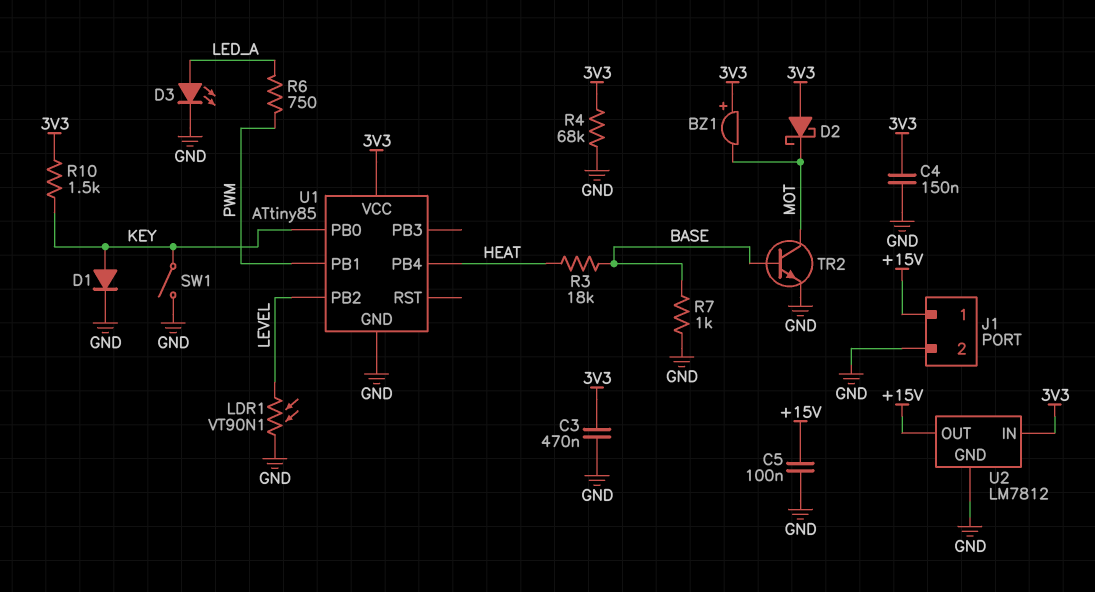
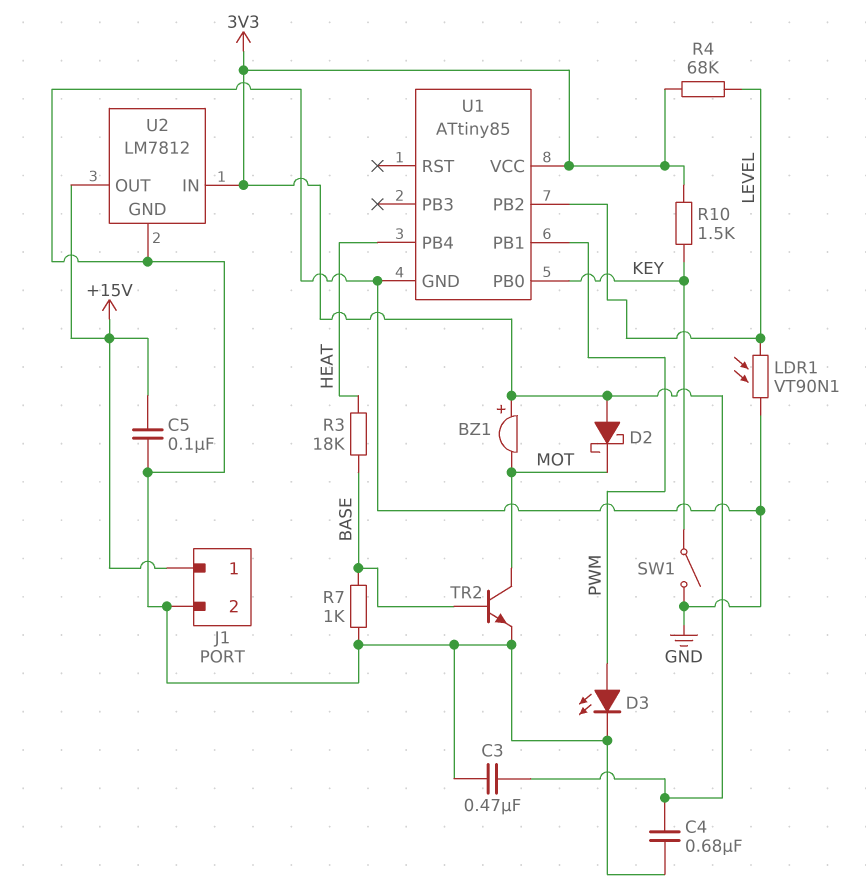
C4: 150nF (3V3, GND) -> 680nF (3V3, GND)
D1: diode (A KEY, K GND) -> none
D3: LED (A LED_A, K GND) -> LED (A PWM, K GND)
R4: 68k (3V3, GND) -> 68k (3V3, LEVEL)
R6: 750 (LED_A, PWM) -> none

